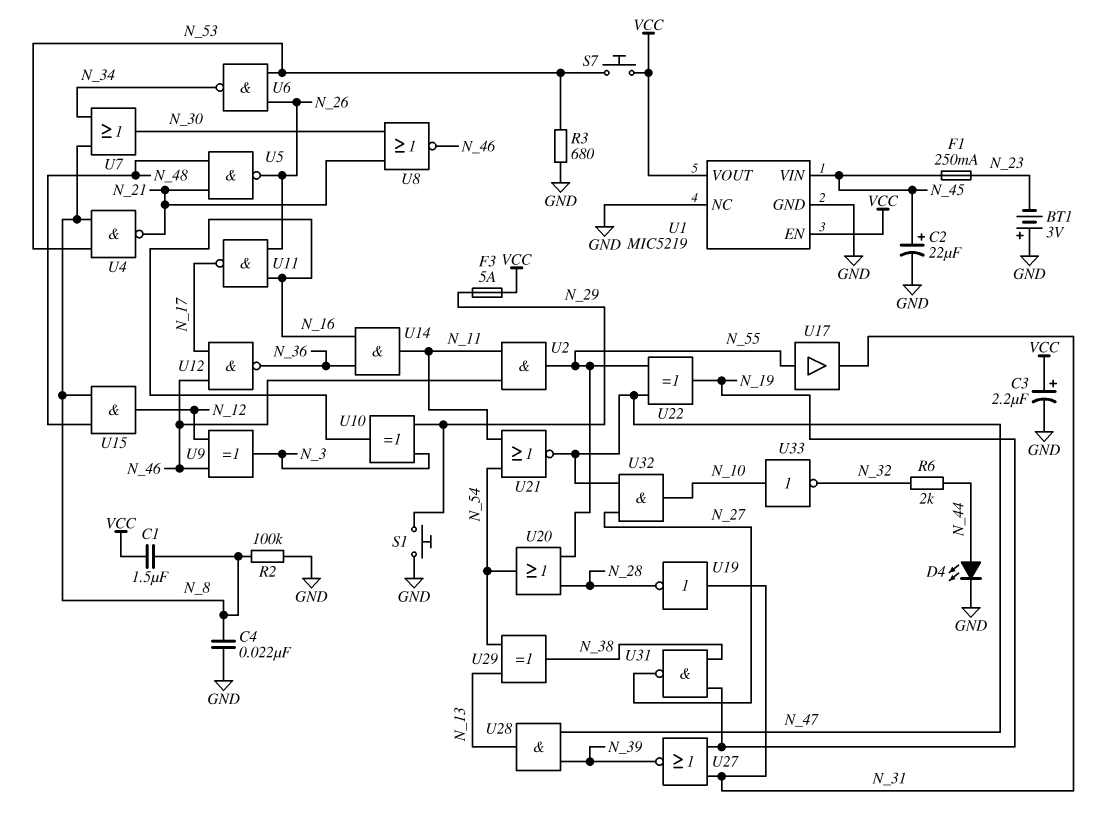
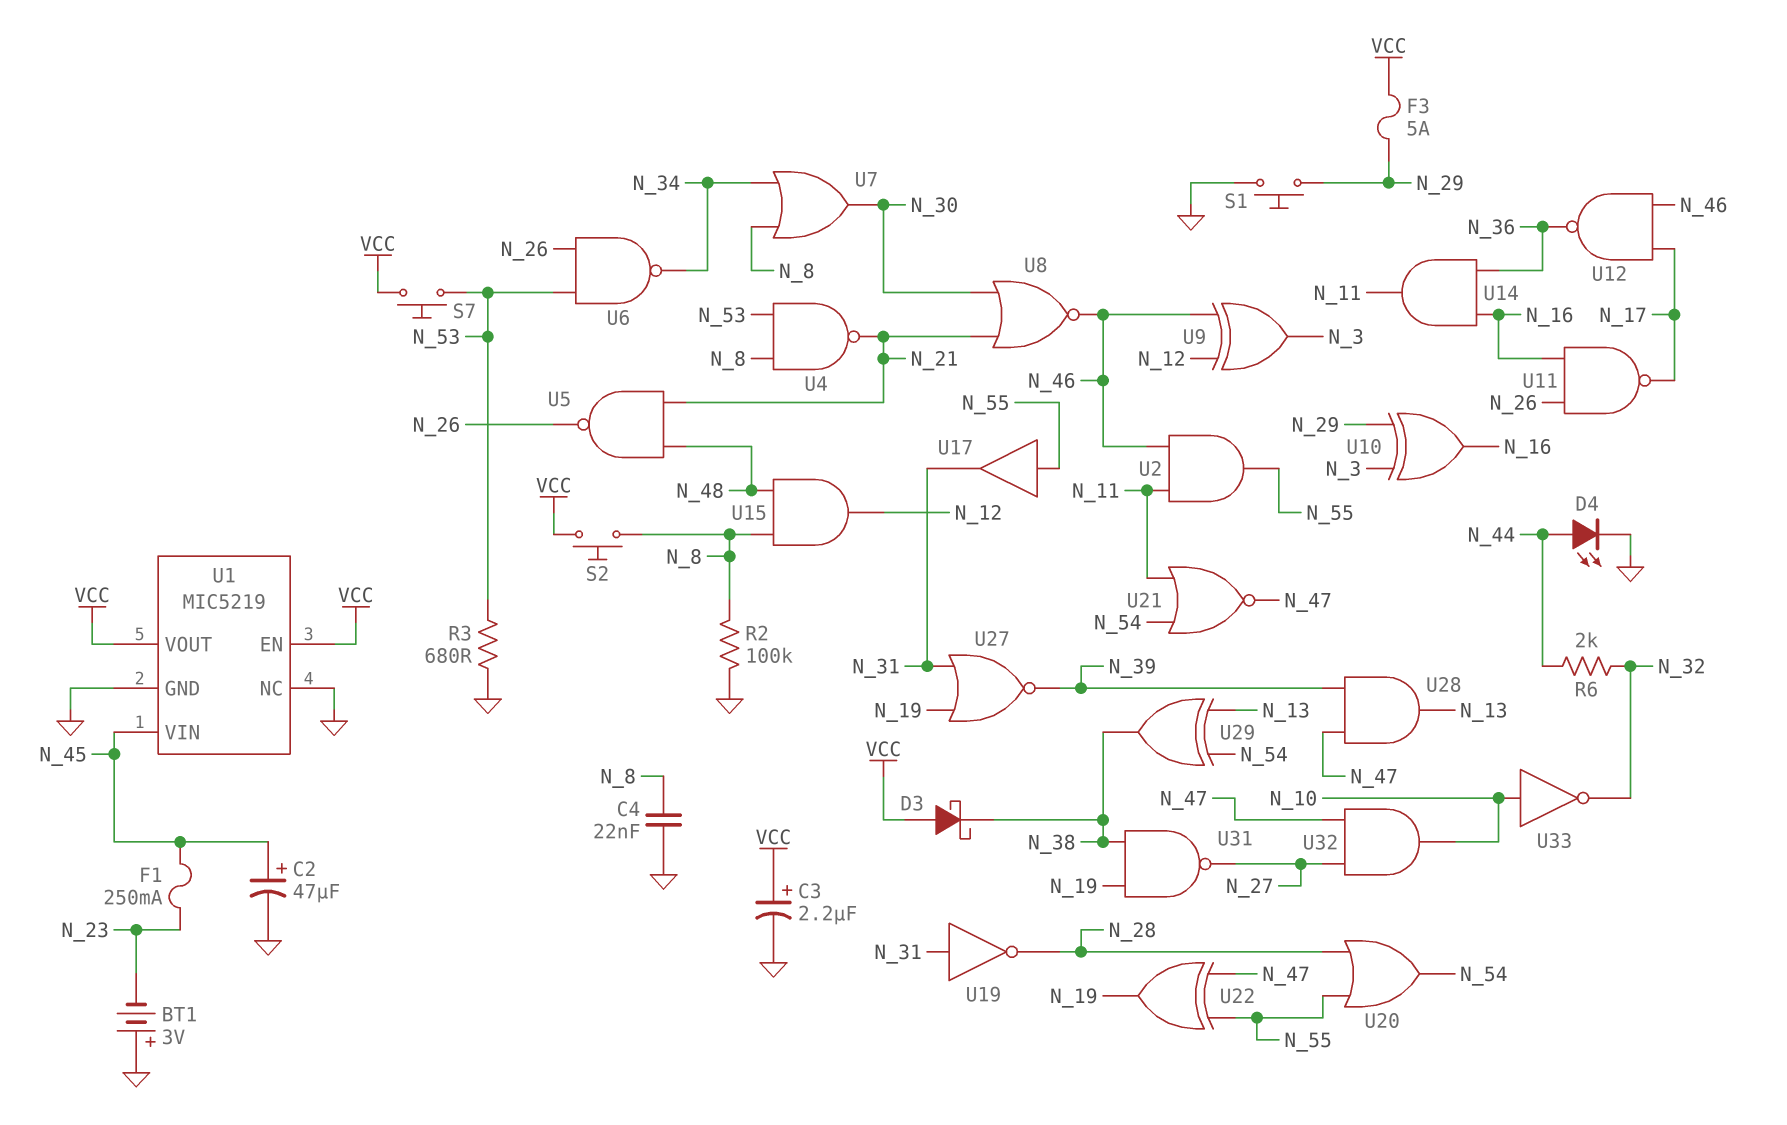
C1: 1.5uF (N_8, VCC) -> none
C2: 22uF (plus N_45, minus GND) -> 47uF (plus N_45, minus GND)
D3: none -> schottky (A VCC, K N_38)
S2: none -> button (N_8, VCC)

